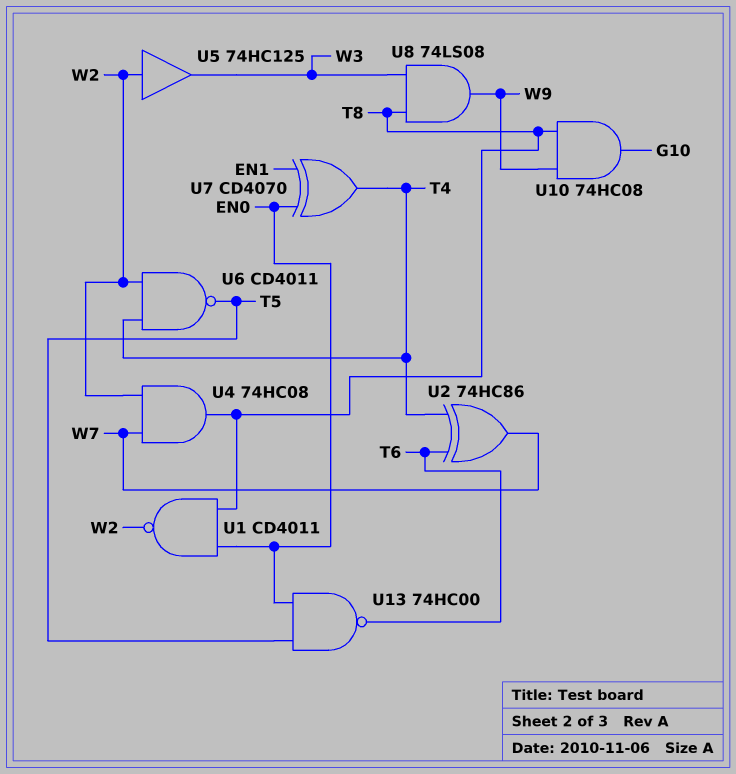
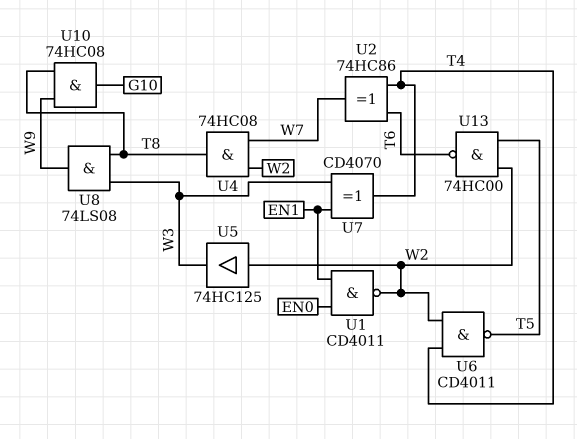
U1: NAND CD4011 (in EN0, in T8, out W2) -> NAND CD4011 (in EN0, in EN1, out W2)
U7: XOR CD4070 (in EN0, in EN1, out T4) -> XOR CD4070 (in EN1, in W3, out T4)
U13: NAND 74HC00 (in EN0, in T5, out T6) -> NAND 74HC00 (in T5, in W2, out T6)

